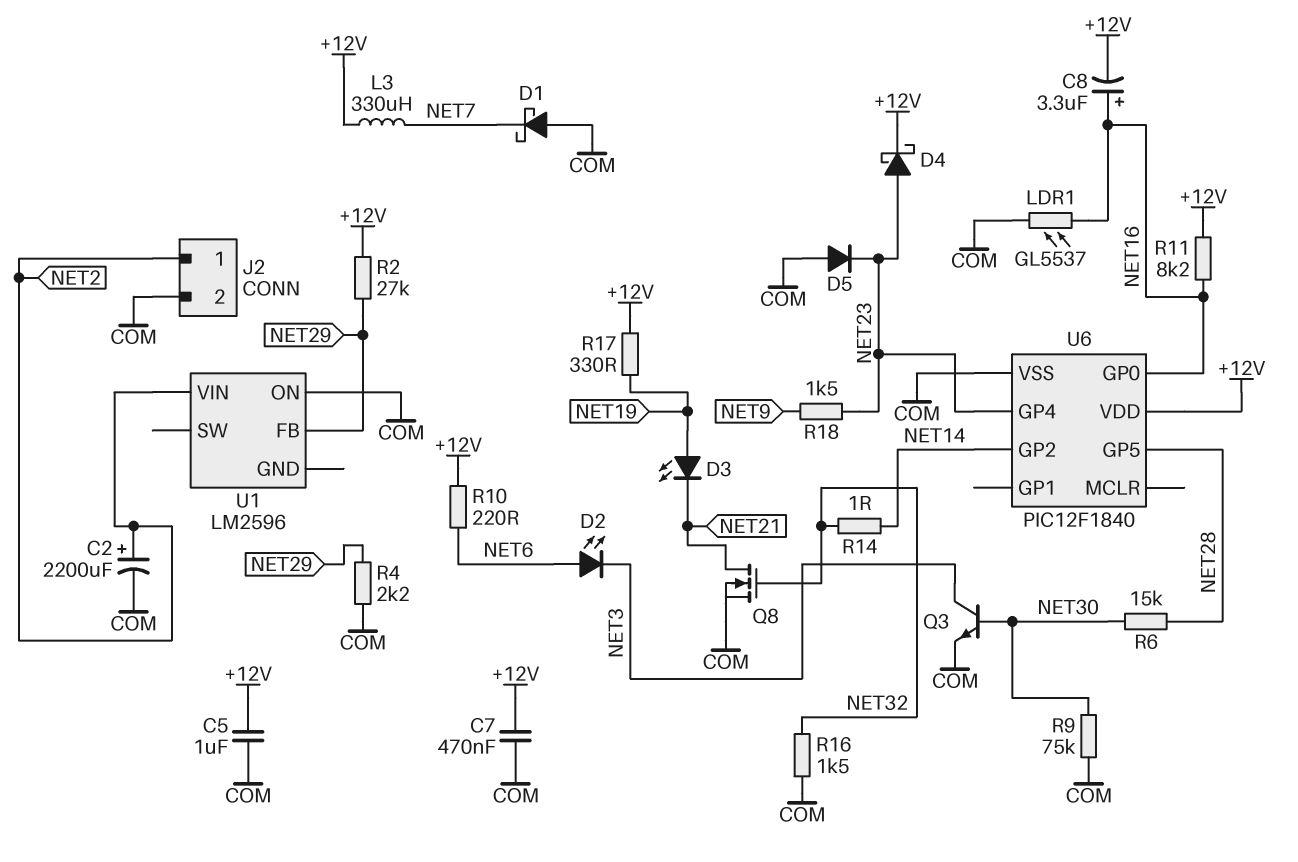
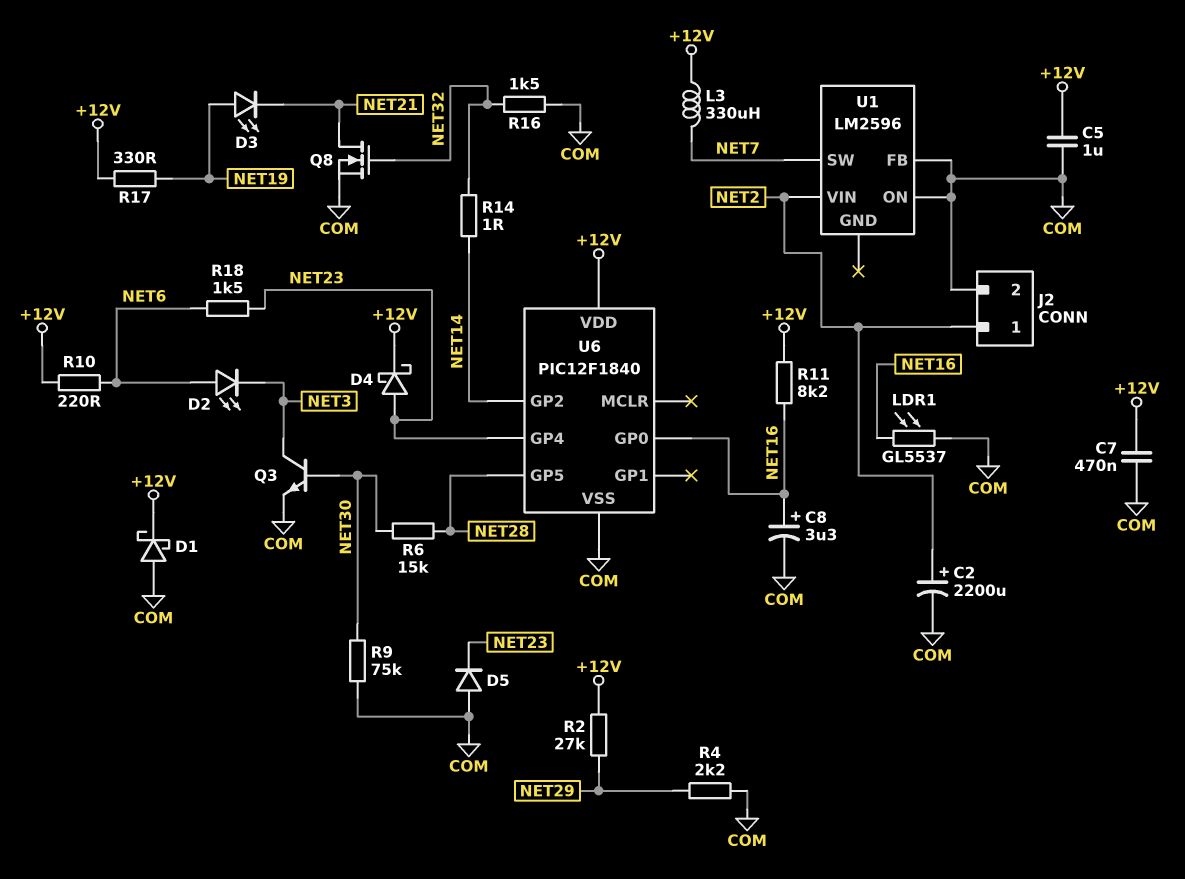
C8: 3.3uF (plus NET16, minus +12V) -> 3.3uF (plus NET16, minus COM)
D1: schottky (A COM, K NET7) -> schottky (A COM, K +12V)
R18: 1.5k (NET9, NET23) -> 1.5k (NET6, NET23)
U1 pin FB: NET29 -> COM
U1 pin SW: none -> NET7

